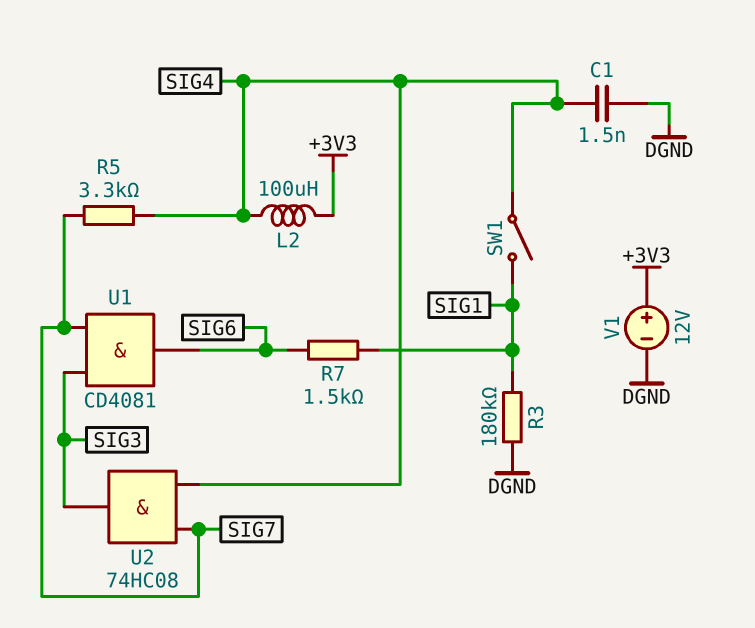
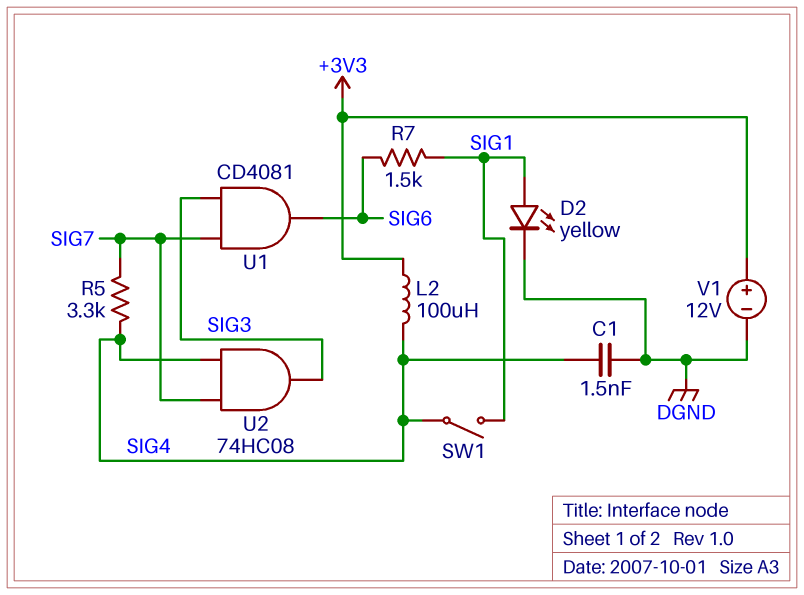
D2: none -> LED yellow (A SIG1, K DGND)
R3: 180k (DGND, SIG1) -> none

